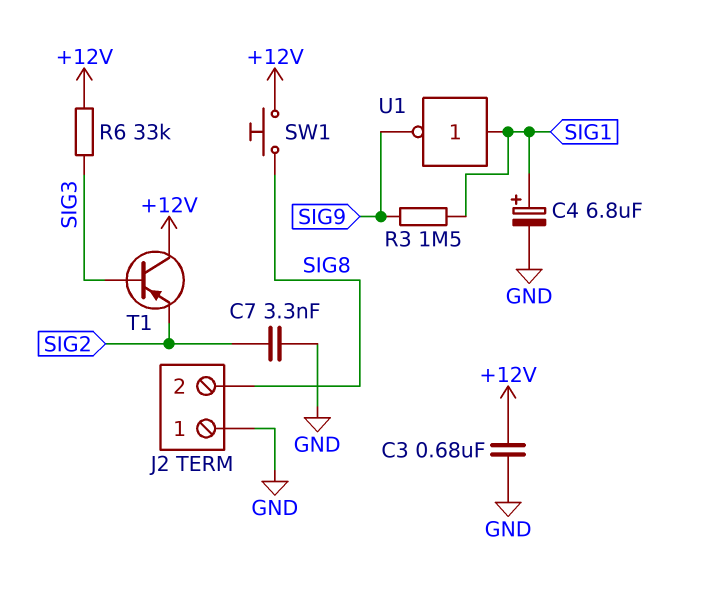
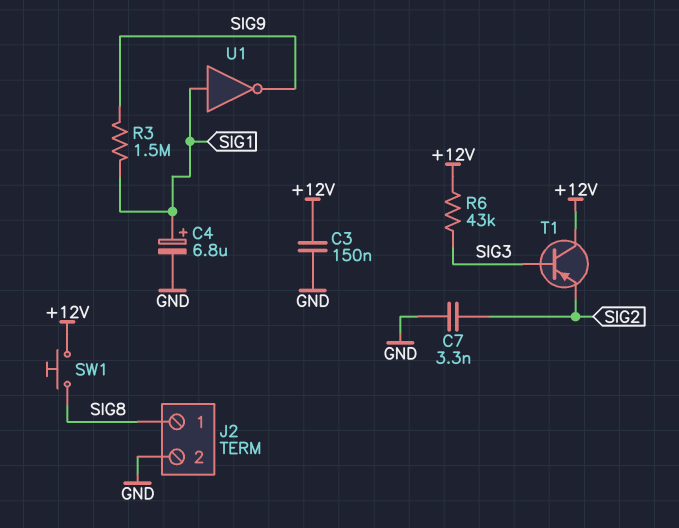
C3: 680nF (+12V, GND) -> 150nF (+12V, GND)
J2 pin 1: GND -> SIG8
J2 pin 2: SIG8 -> GND
R6: 33k (+12V, SIG3) -> 43k (+12V, SIG3)

